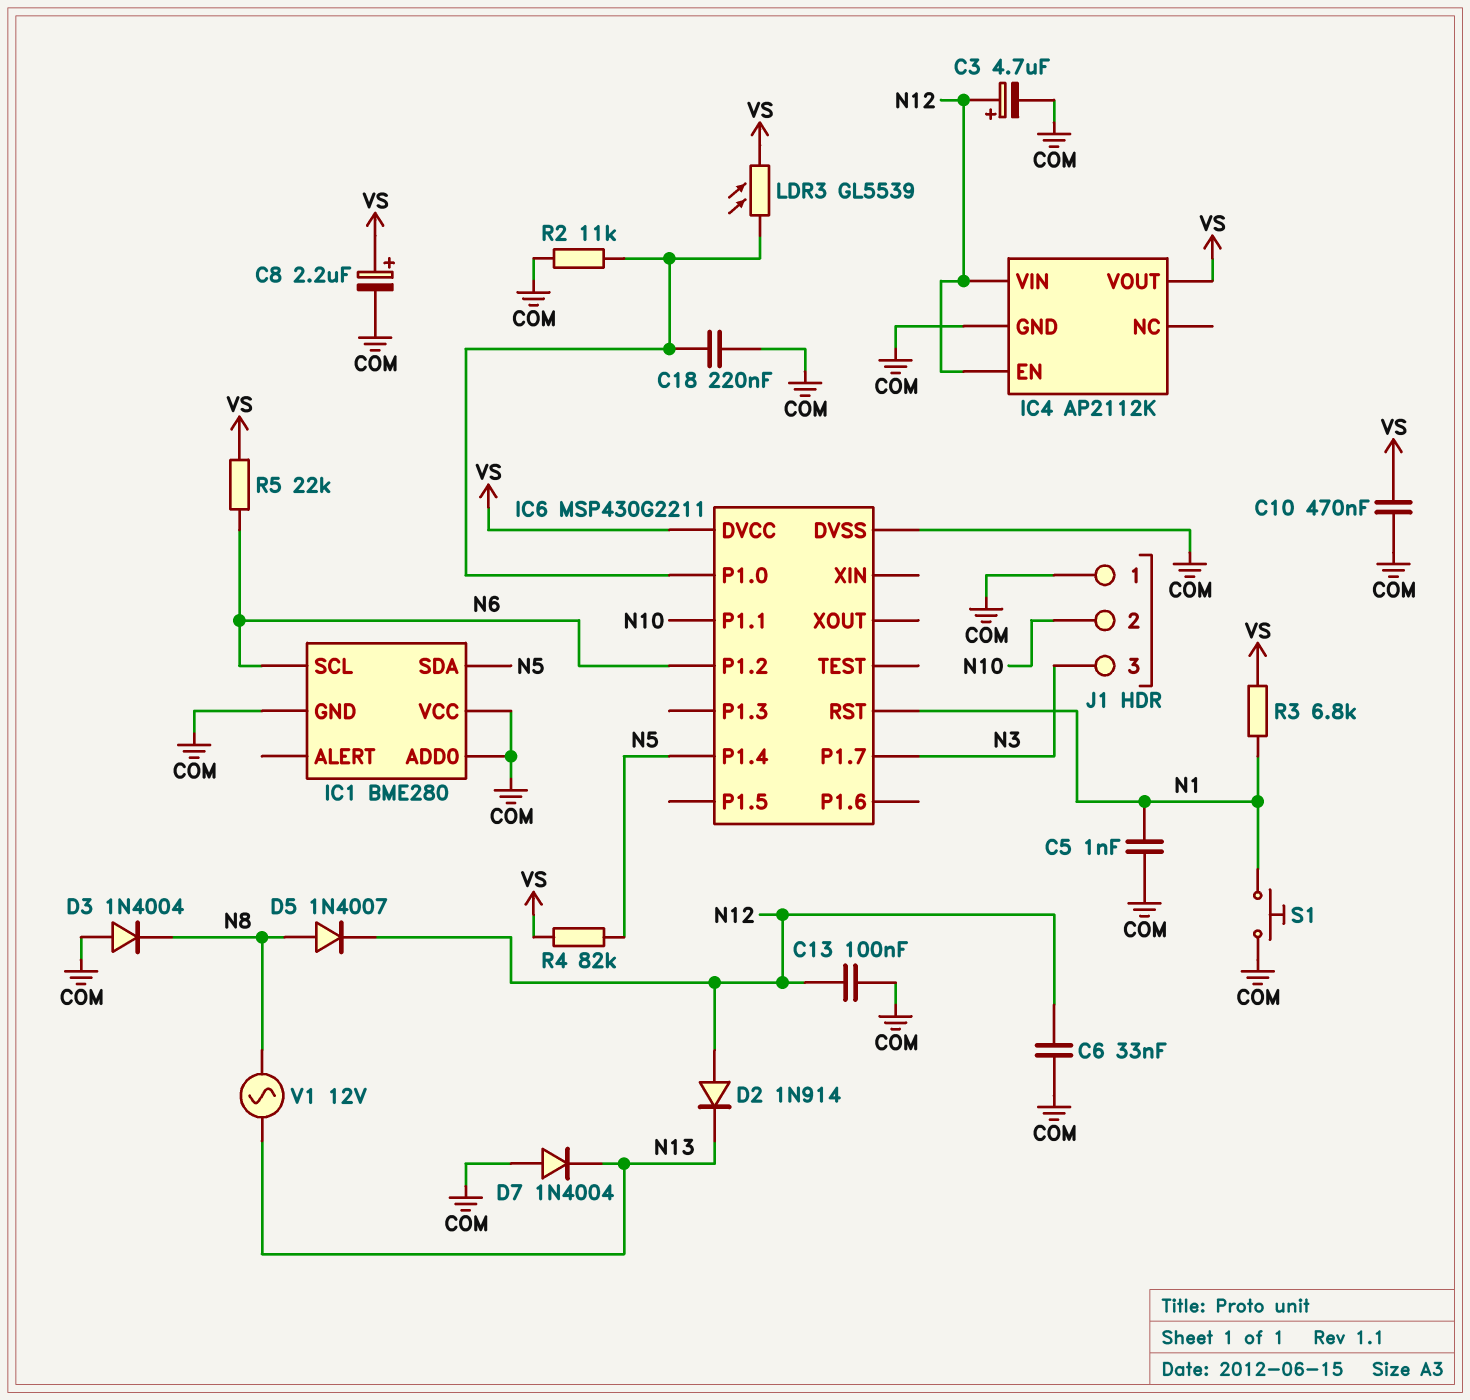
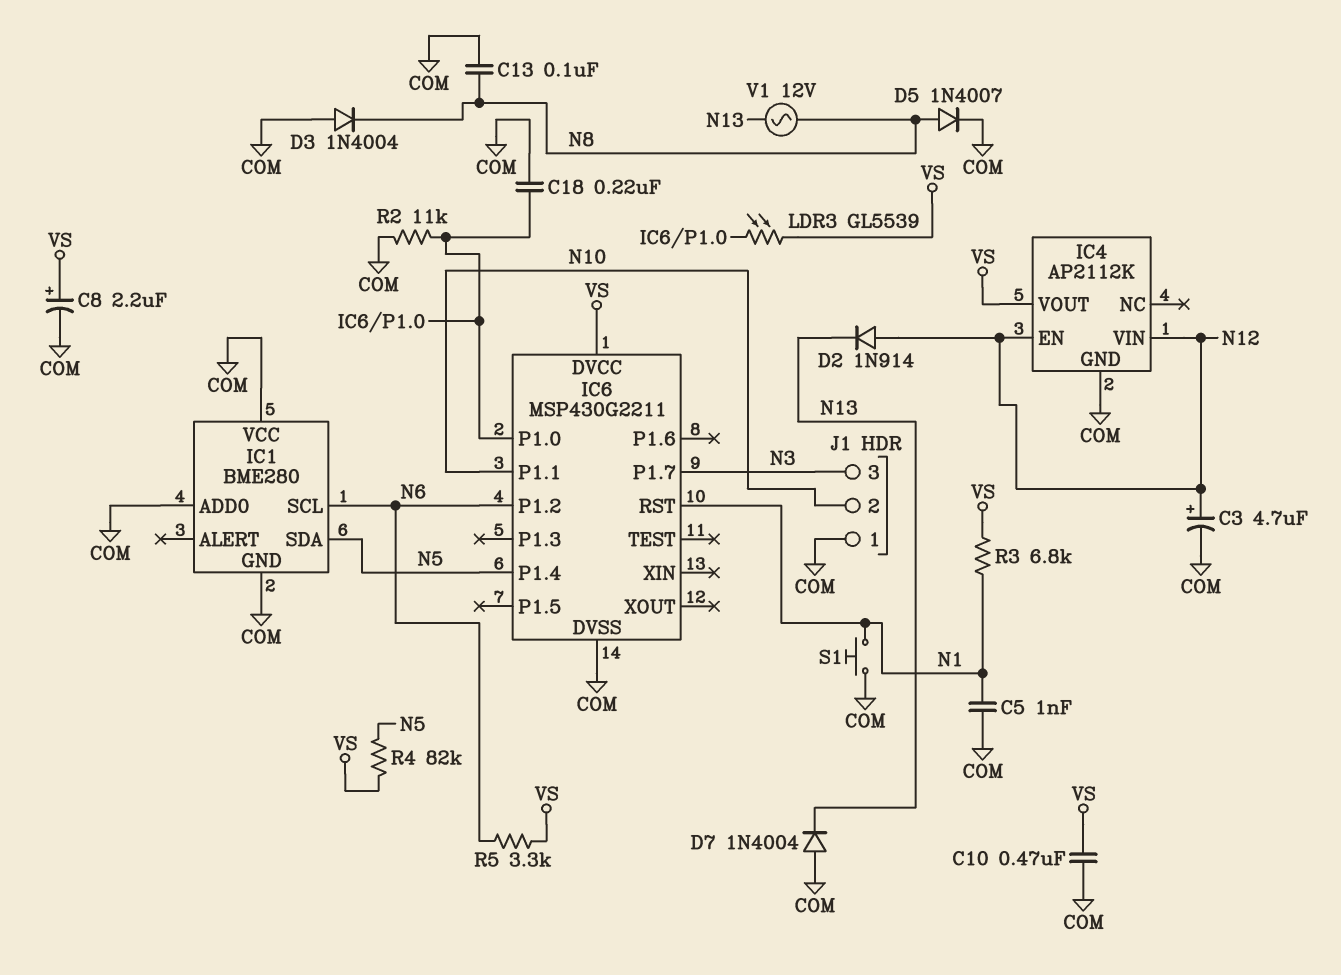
C6: 33nF (COM, N12) -> none
C13: 100nF (COM, N12) -> 100nF (COM, N8)
D5: diode 1N4007 (A N8, K N12) -> diode 1N4007 (A N8, K COM)
R5: 22k (N6, VS) -> 3.3k (N6, VS)

